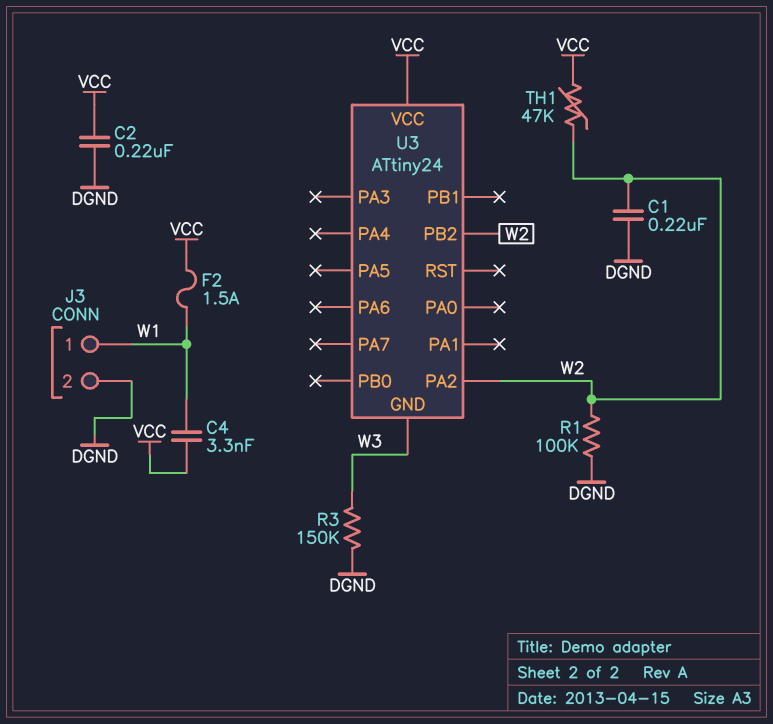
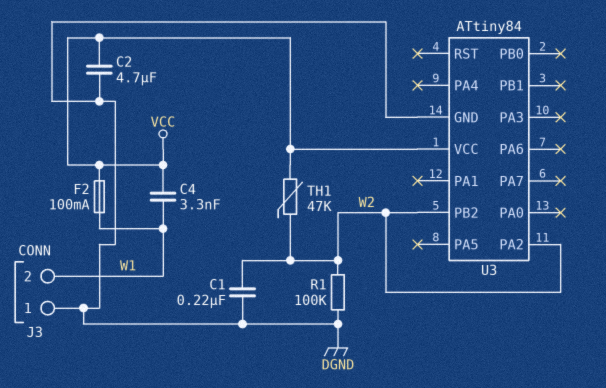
C2: 220nF (DGND, VCC) -> 4.7uF (DGND, VCC)
F2: 1.5A (VCC, W1) -> 100mA (VCC, W1)
J3 pin 1: W1 -> DGND
J3 pin 2: DGND -> W1
R3: 150k (DGND, W3) -> none
U3: ATtiny24 -> ATtiny84
U3 pin GND: W3 -> DGND

